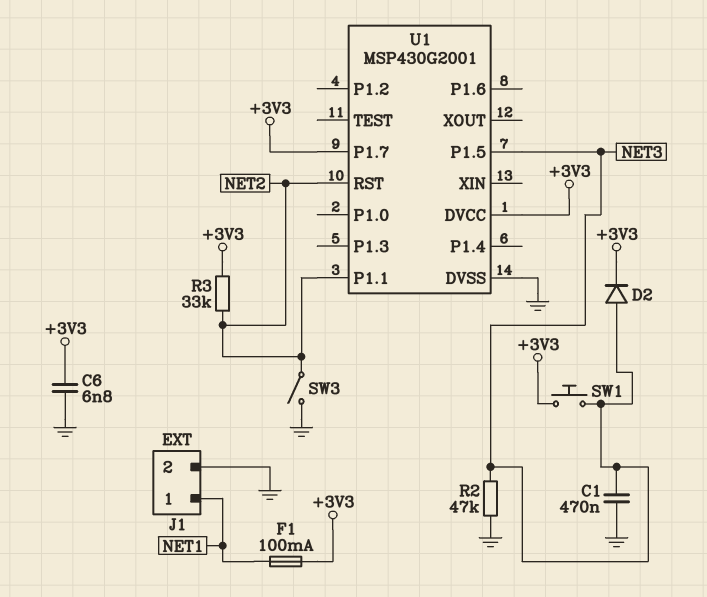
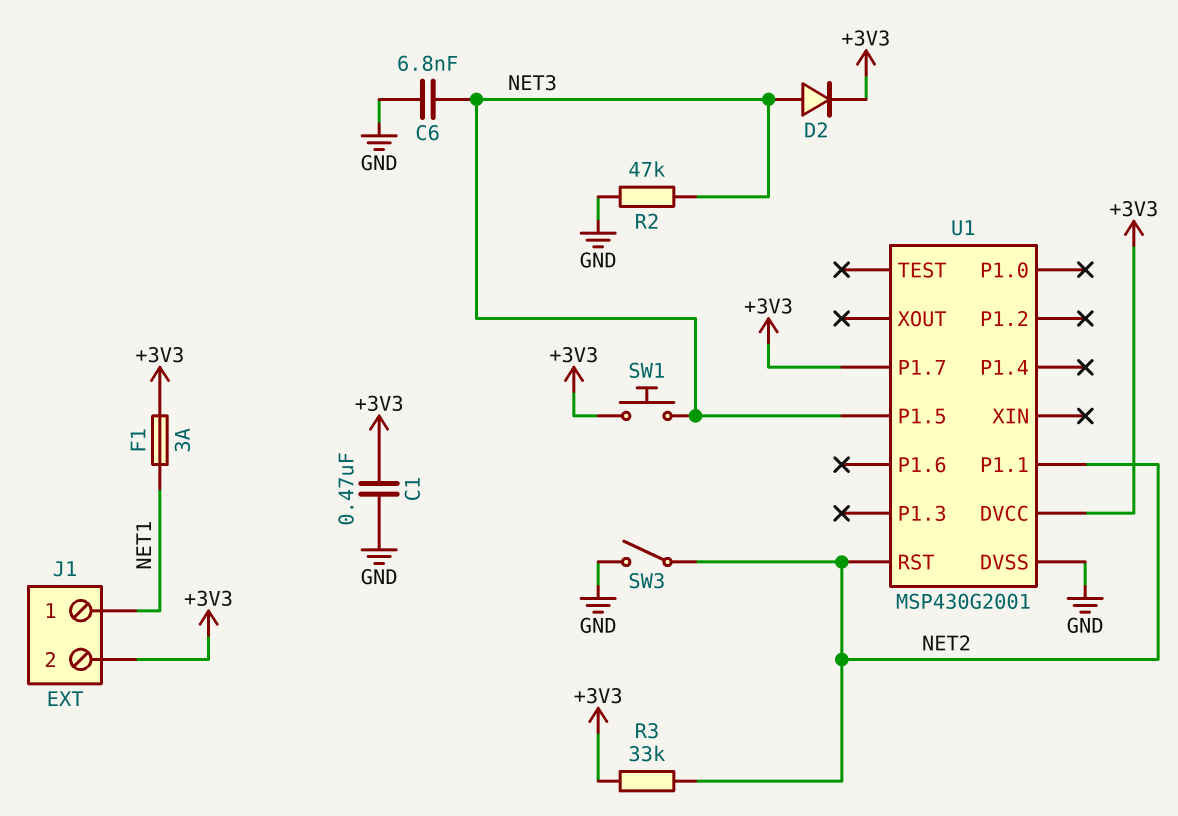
C1: 470nF (GND, NET3) -> 470nF (+3V3, GND)
C6: 6.8nF (+3V3, GND) -> 6.8nF (GND, NET3)
F1: 100mA (+3V3, NET1) -> 3A (+3V3, NET1)
J1 pin 2: GND -> +3V3

